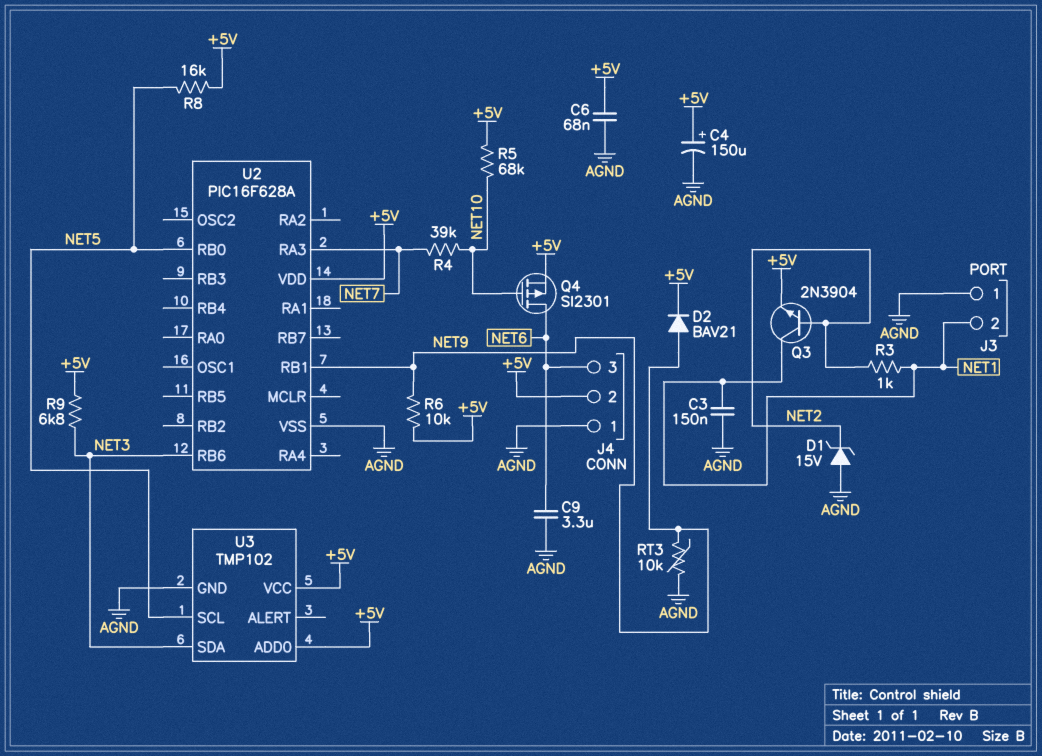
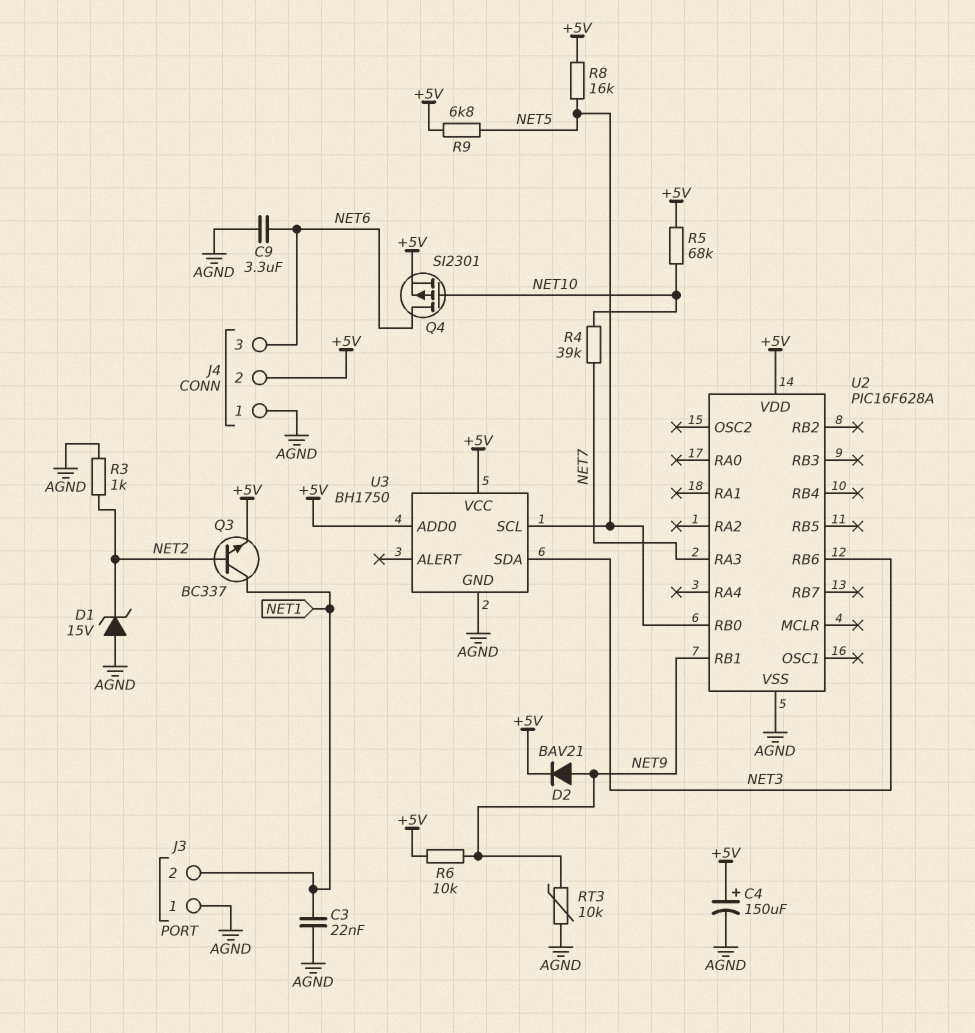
C3: 150nF (AGND, NET1) -> 22nF (AGND, NET1)
C6: 68nF (+5V, AGND) -> none
Q3: NPN 2N3904 (B NET2, C NET1, E +5V) -> NPN BC337 (B NET2, C NET1, E +5V)
R3: 1k (NET1, NET2) -> 1k (AGND, NET2)
R9: 6.8k (+5V, NET3) -> 6.8k (+5V, NET5)
U3: TMP102 -> BH1750

